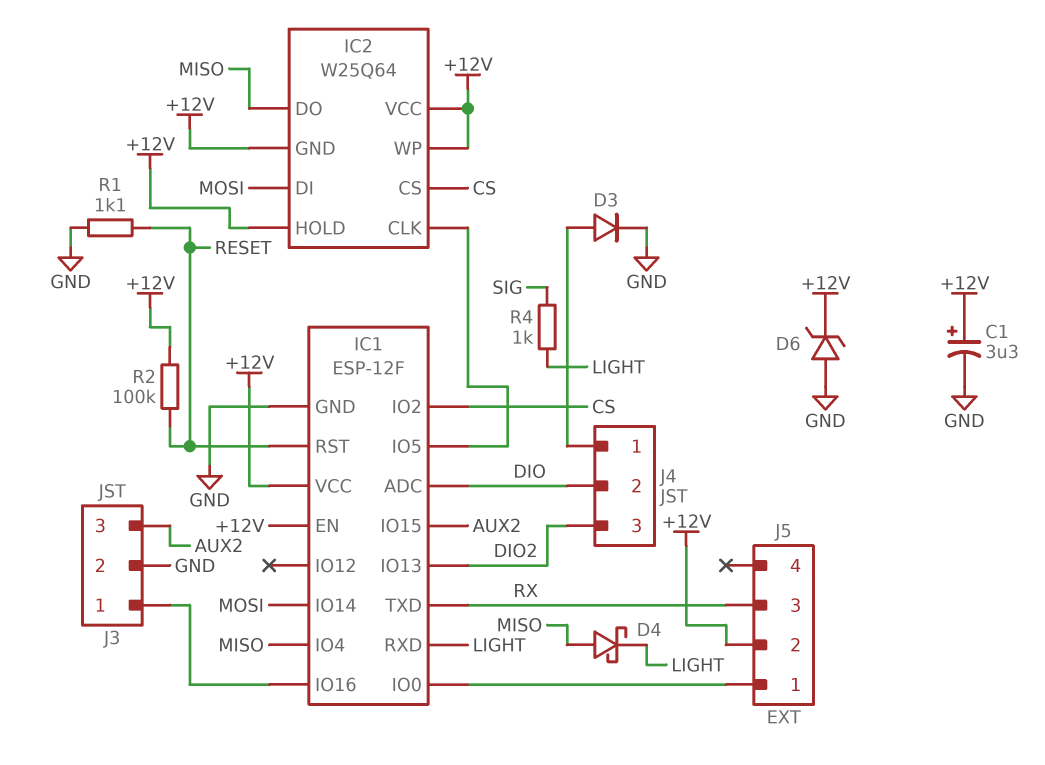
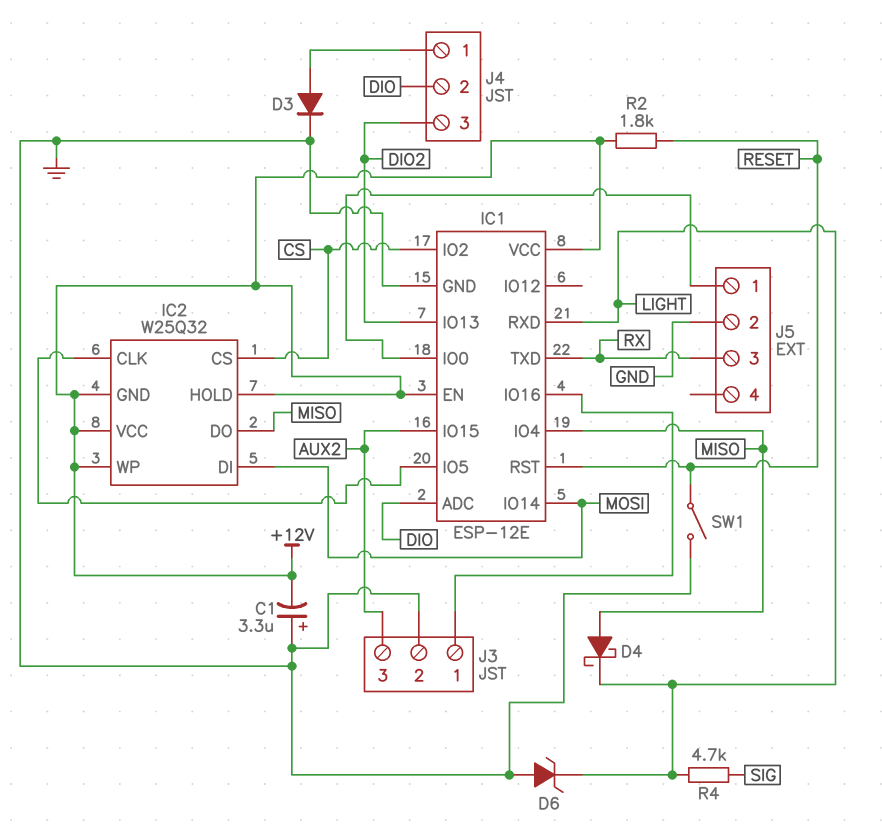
C1: 3.3uF (plus +12V, minus GND) -> 3.3uF (plus GND, minus +12V)
D6: zener (A GND, K +12V) -> zener (A GND, K LIGHT)
IC1: ESP-12F -> ESP-12E
IC2: W25Q64 -> W25Q32
J5 pin 2: +12V -> GND
R1: 1.1k (GND, RESET) -> none
R2: 100k (+12V, RESET) -> 1.8k (+12V, RESET)
R4: 1k (LIGHT, SIG) -> 4.7k (LIGHT, SIG)
SW1: none -> switch (GND, RESET)

